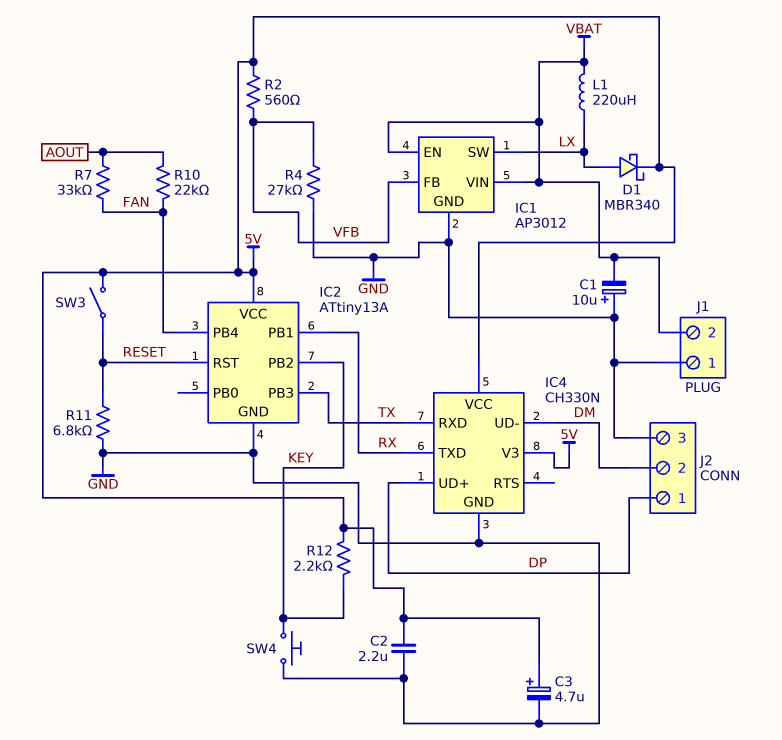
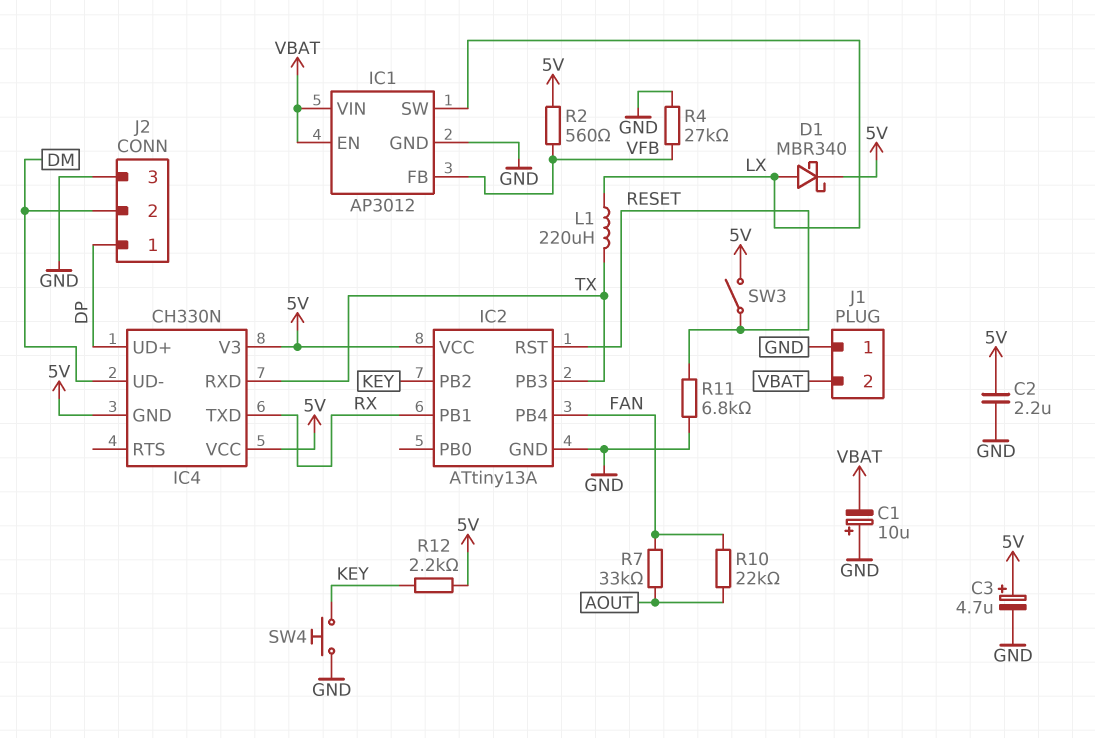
IC4 pin GND: GND -> 5V
L1: 220uH (LX, VBAT) -> 220uH (LX, TX)

